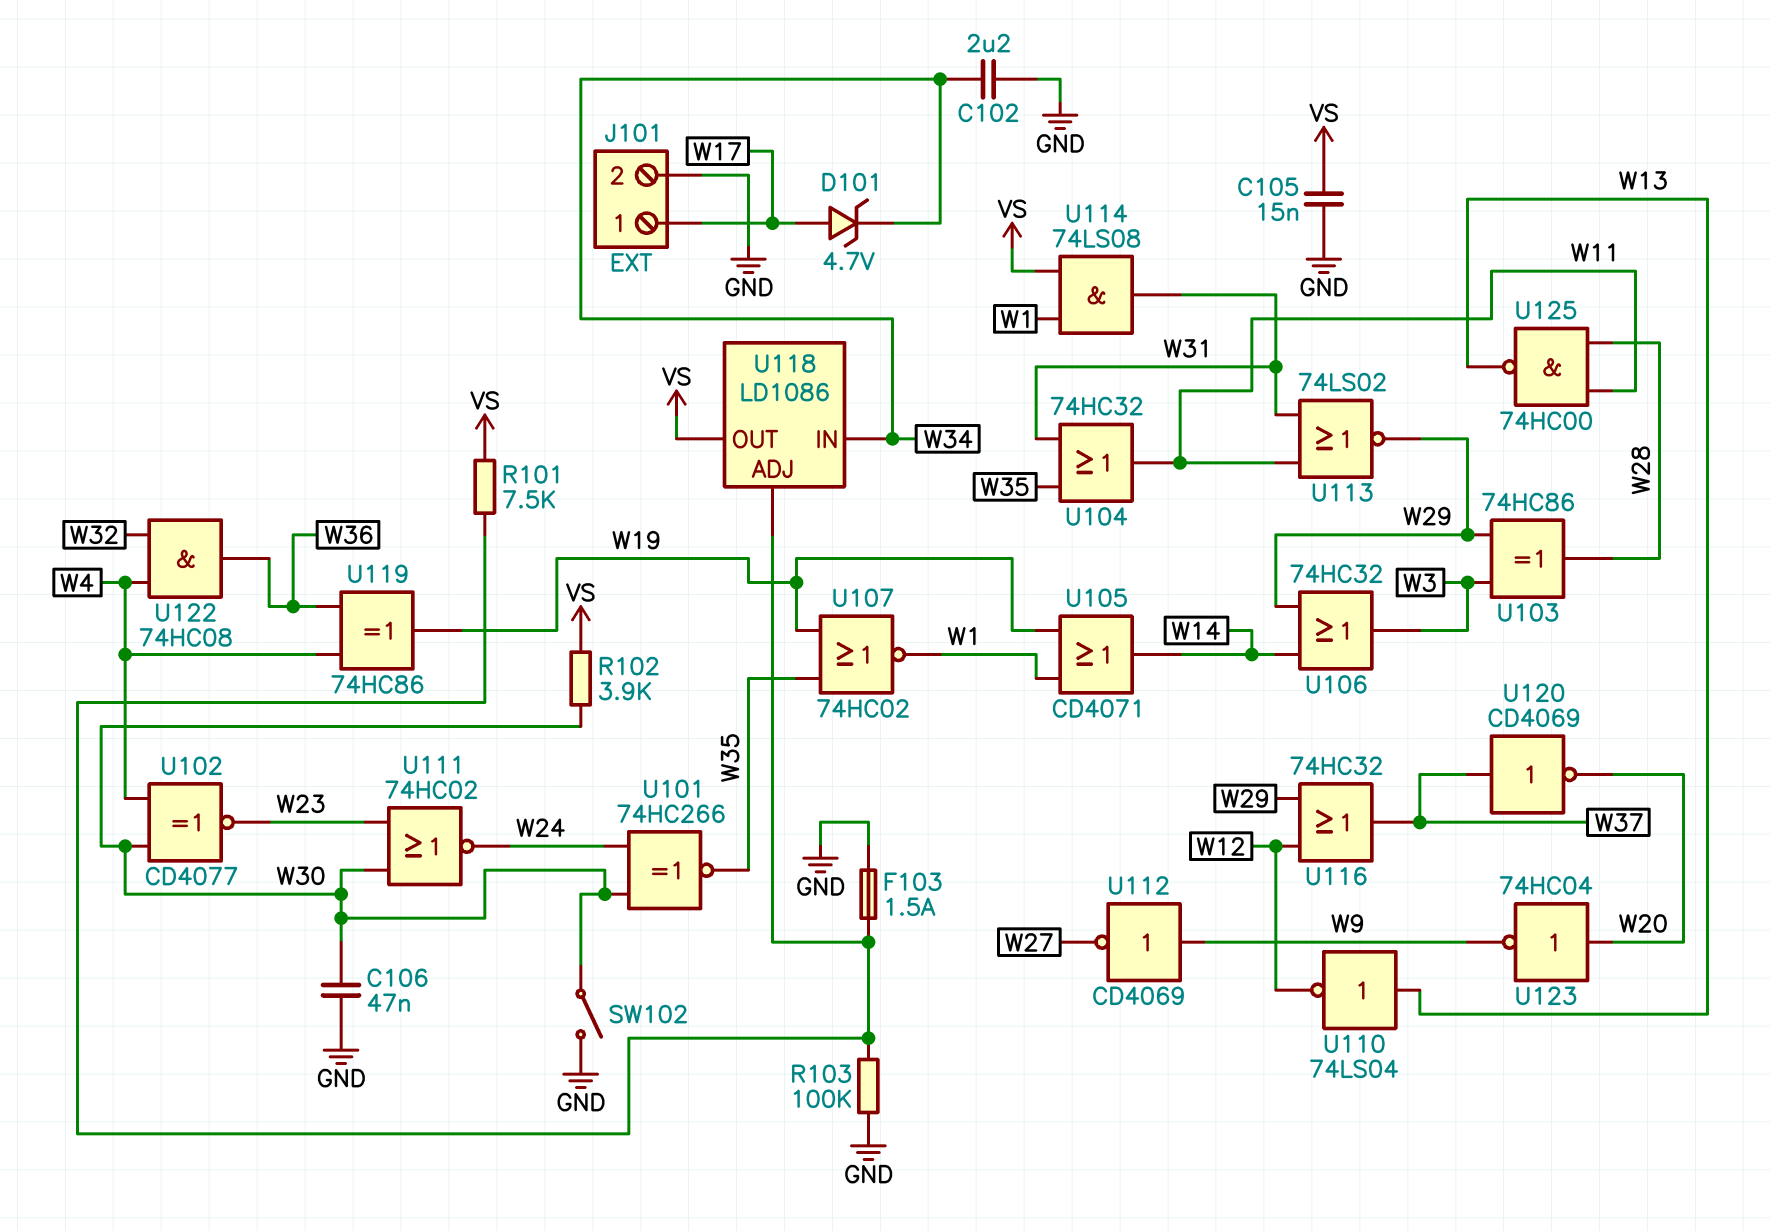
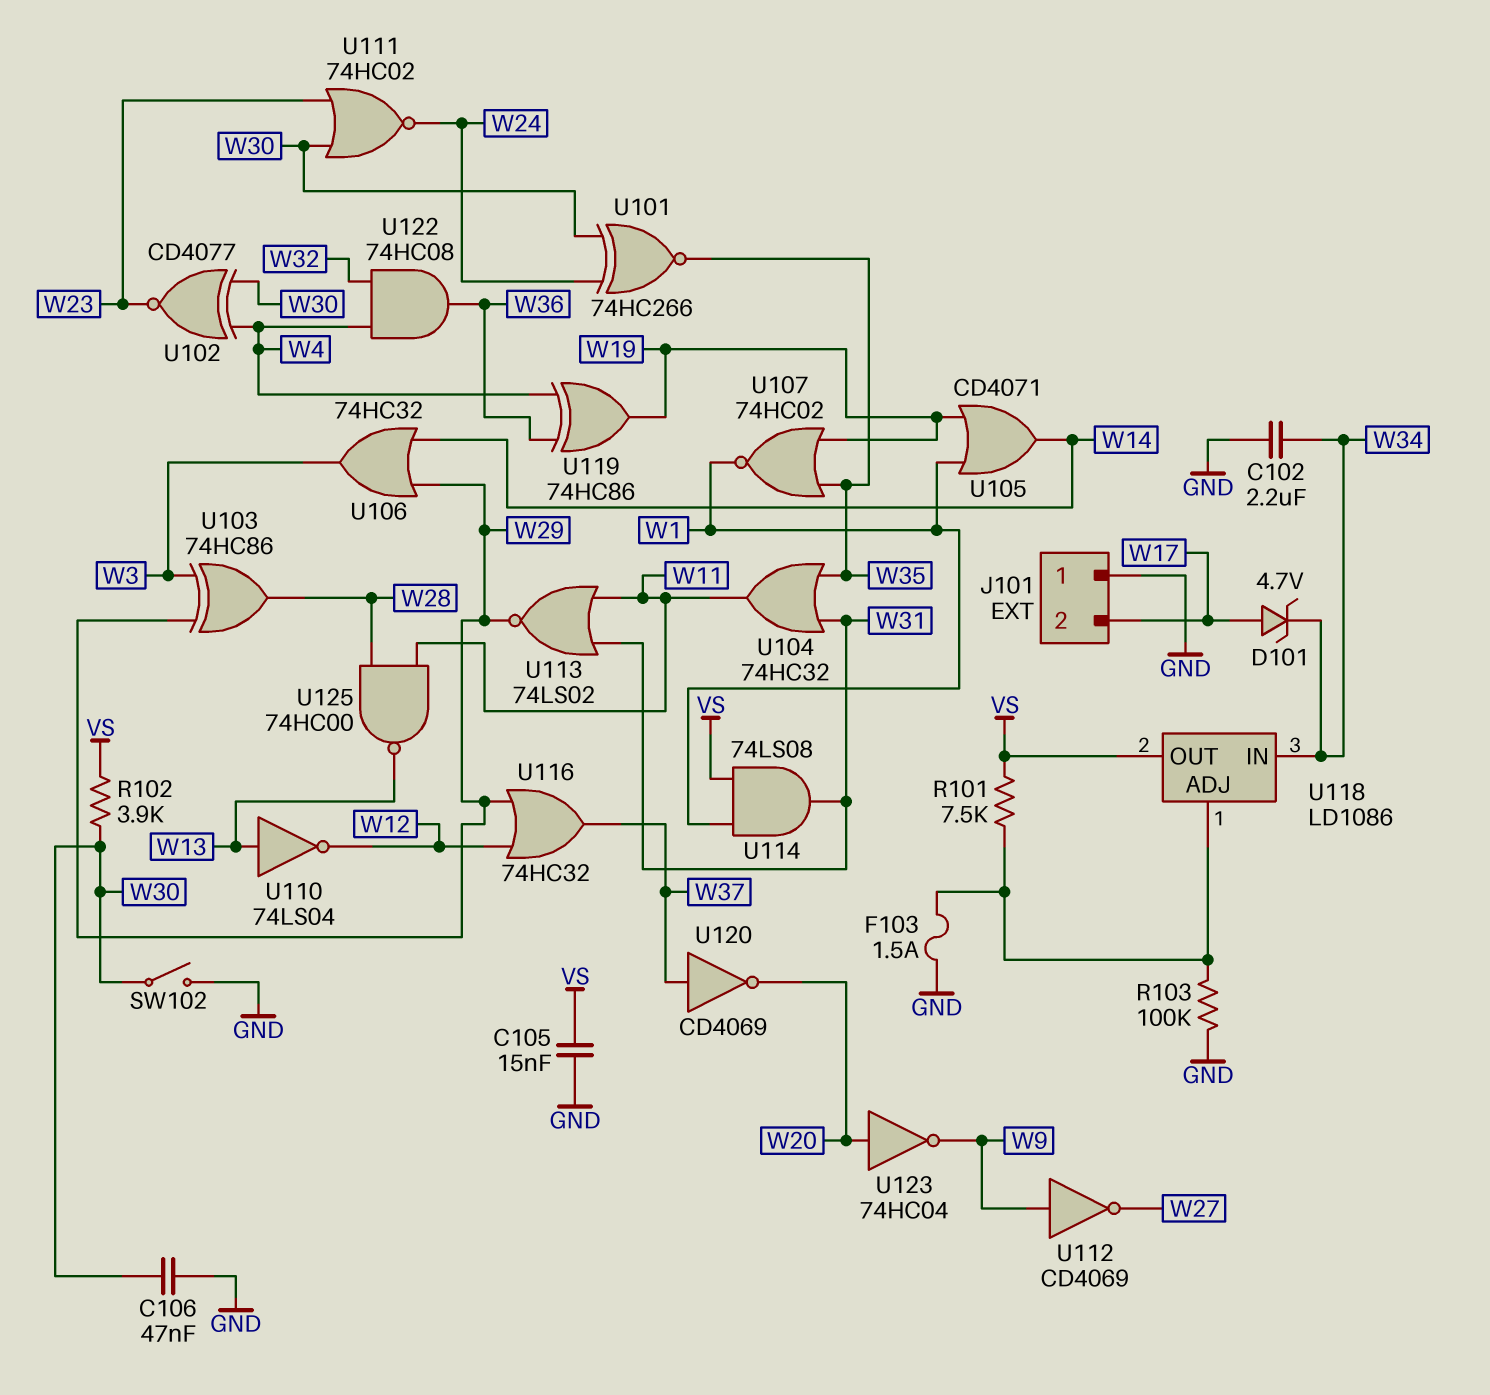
J101 pin 1: W17 -> GND
J101 pin 2: GND -> W17

